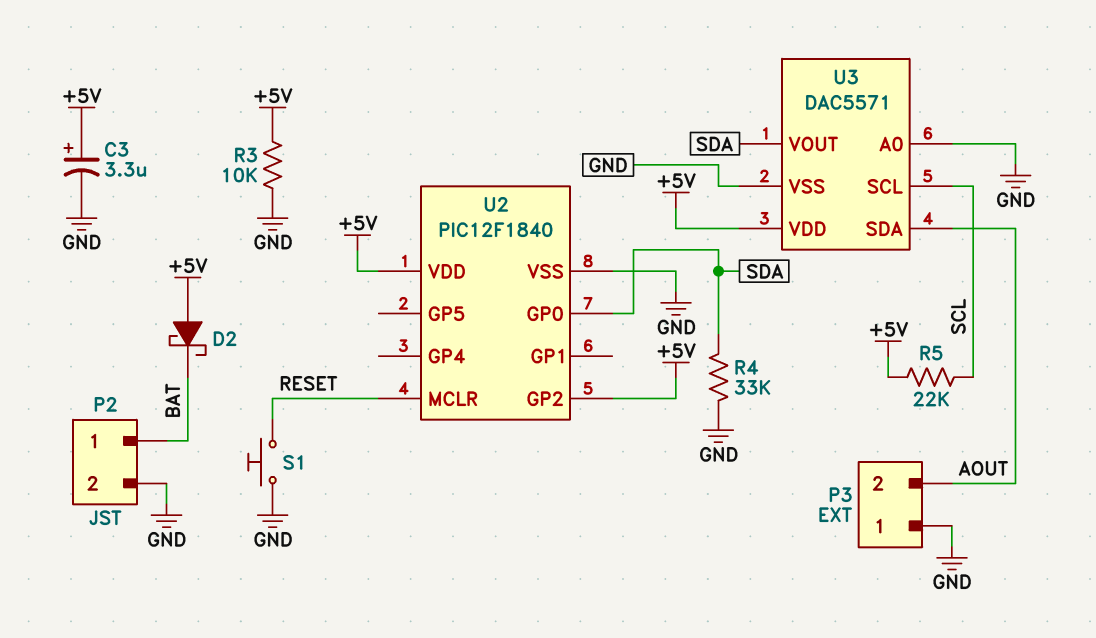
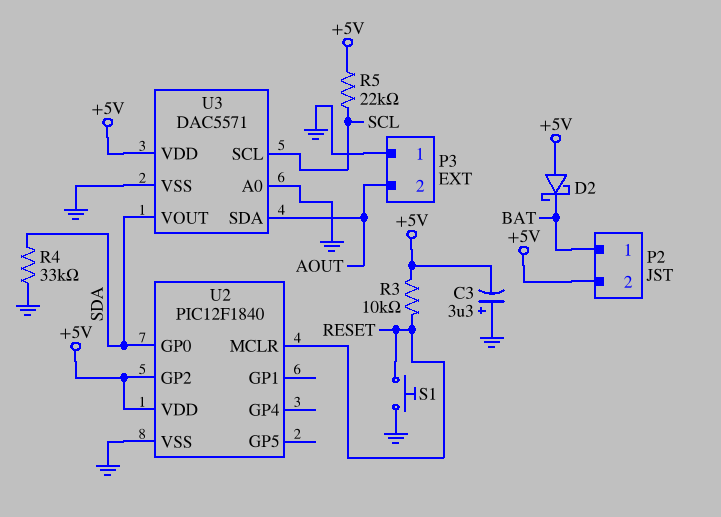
C3: 3.3uF (plus +5V, minus GND) -> 3.3uF (plus GND, minus +5V)
P2 pin 2: GND -> +5V
R3: 10k (+5V, GND) -> 10k (+5V, RESET)

